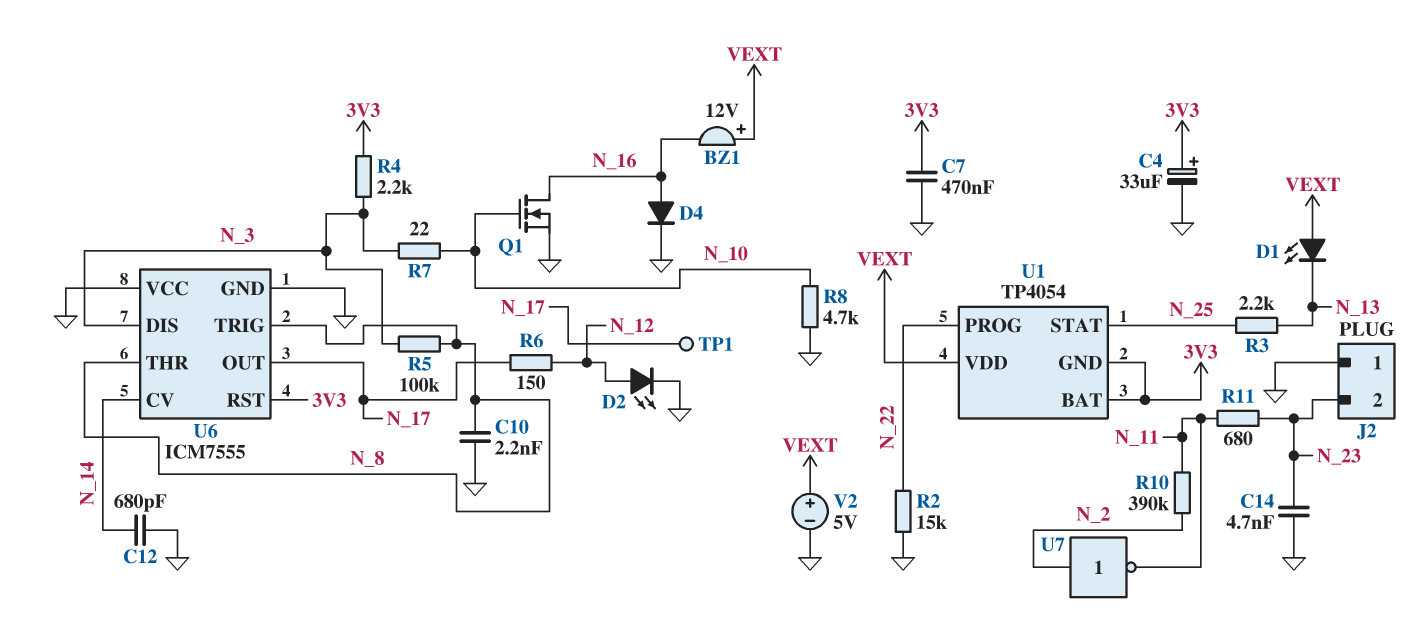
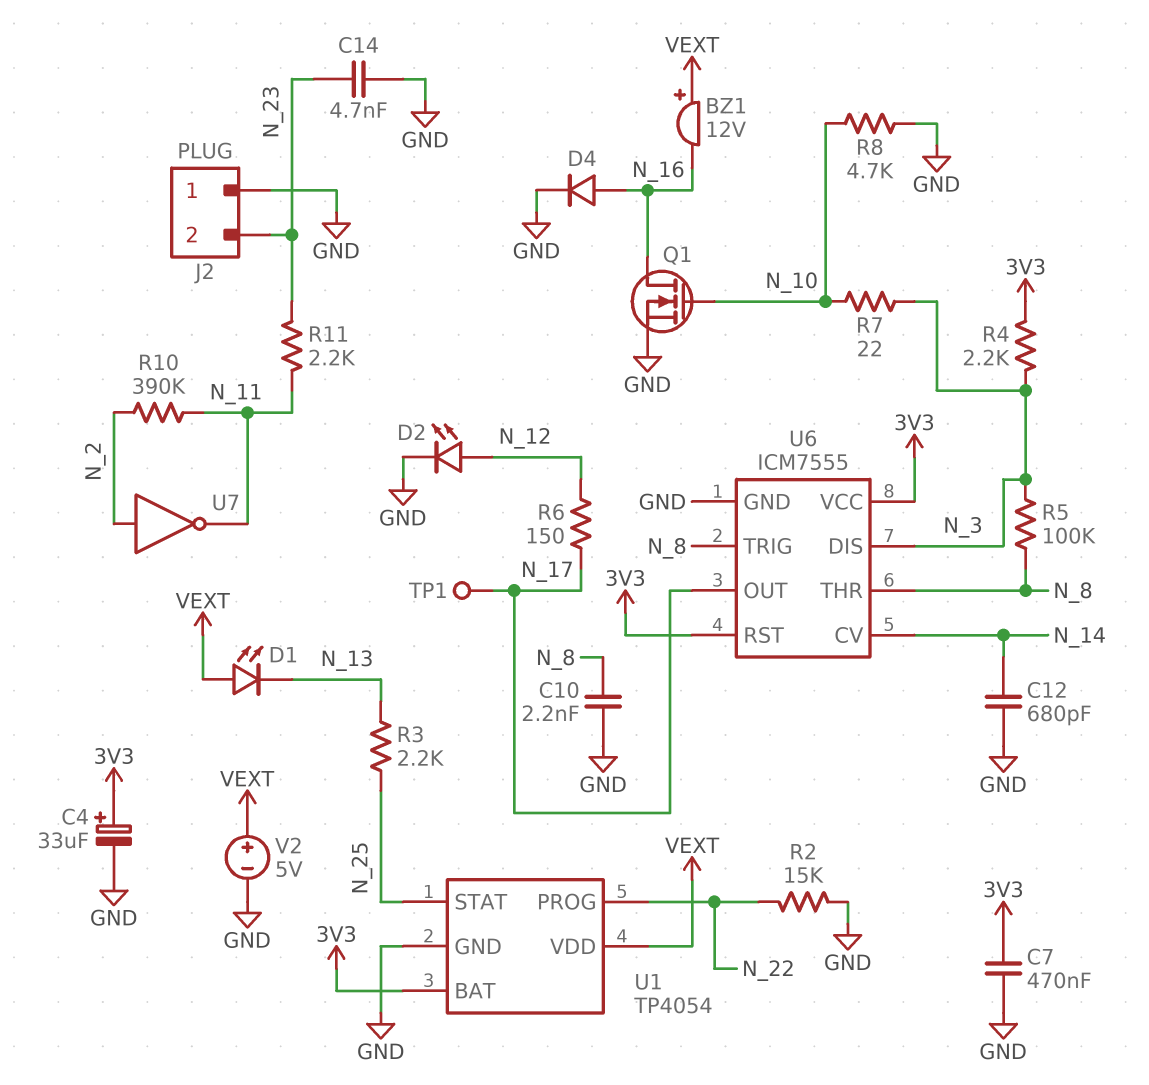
R11: 680 (N_11, N_23) -> 2.2k (N_11, N_23)
U1 pin GND: 3V3 -> GND
U6 pin VCC: GND -> 3V3

